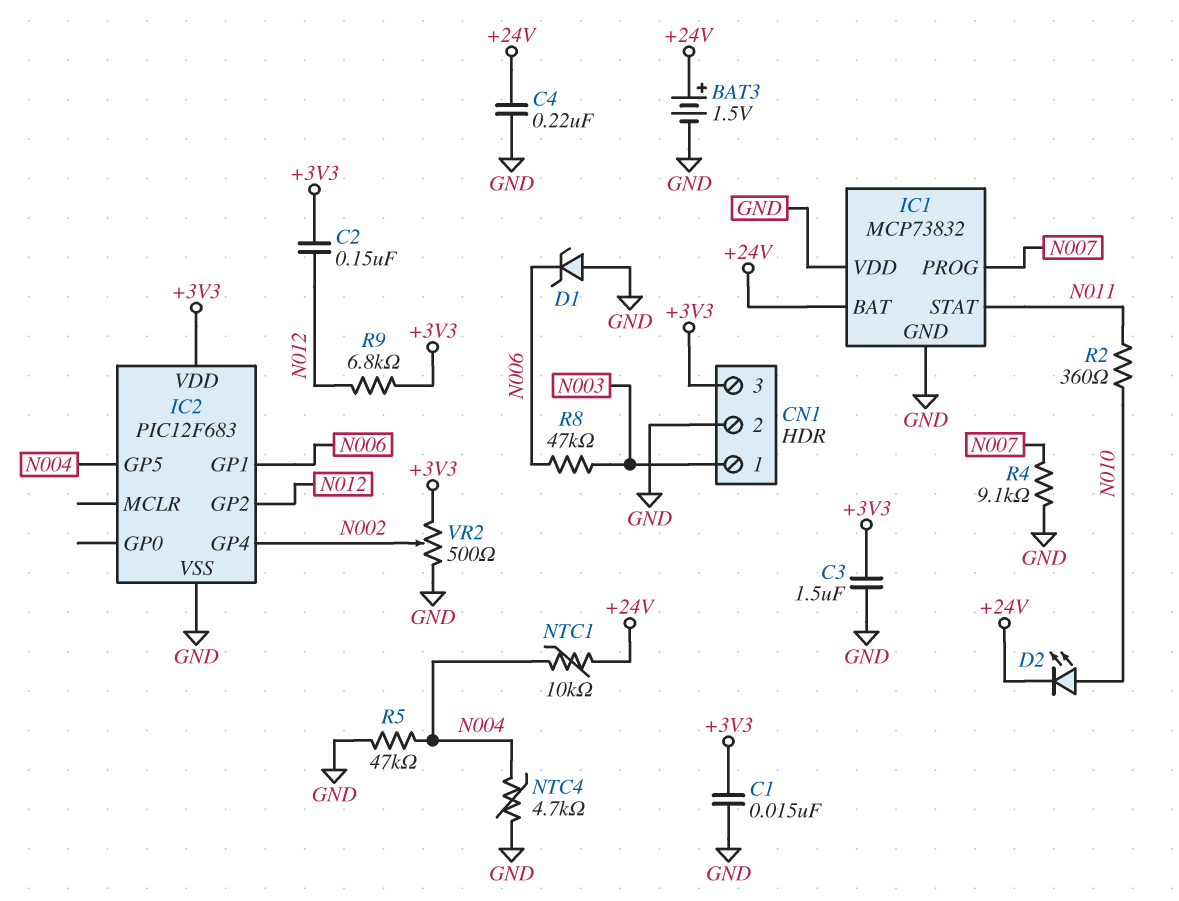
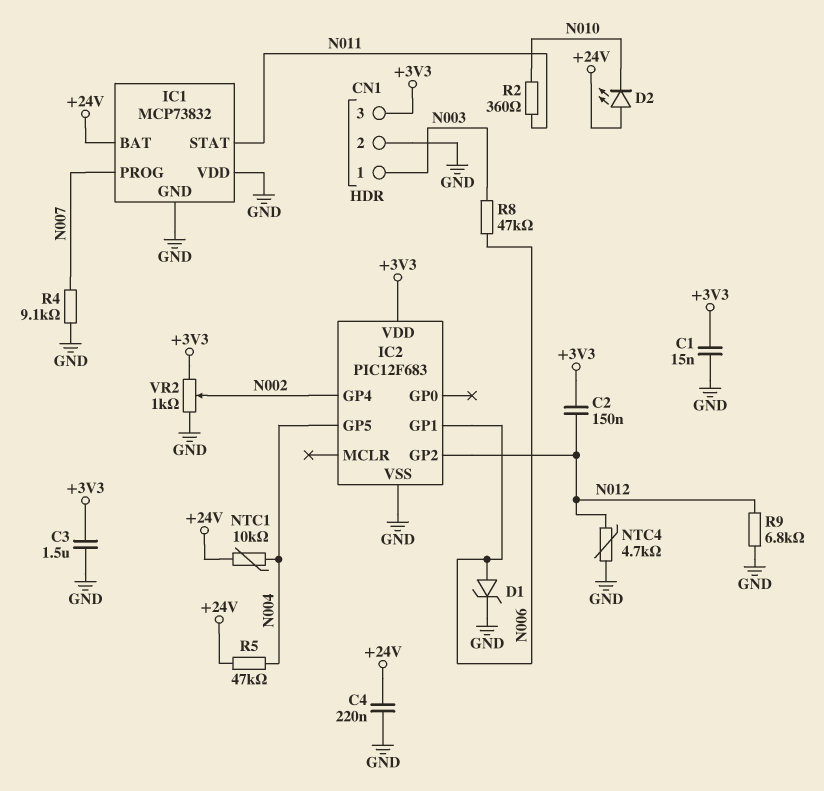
BAT3: 1.5V (plus +24V, minus GND) -> none
D1: zener (A GND, K N006) -> zener (A N006, K GND)
D2: LED (A N010, K +24V) -> LED (A +24V, K N010)
NTC4: 4.7k (GND, N004) -> 4.7k (GND, N012)
R5: 47k (GND, N004) -> 47k (+24V, N004)
R9: 6.8k (+3V3, N012) -> 6.8k (GND, N012)
VR2: 500 (+3V3, GND, wiper N002) -> 1k (+3V3, GND, wiper N002)

